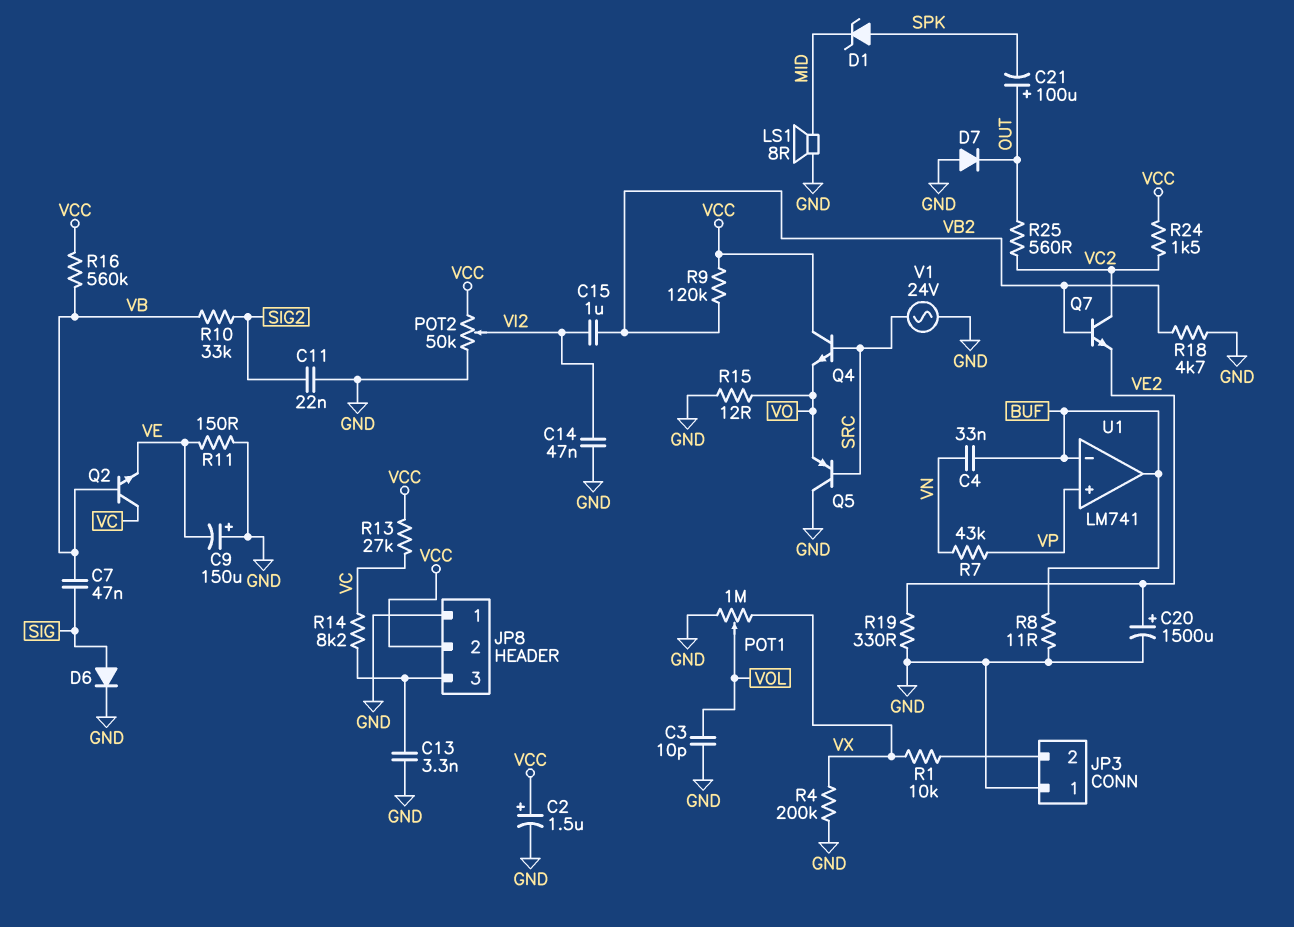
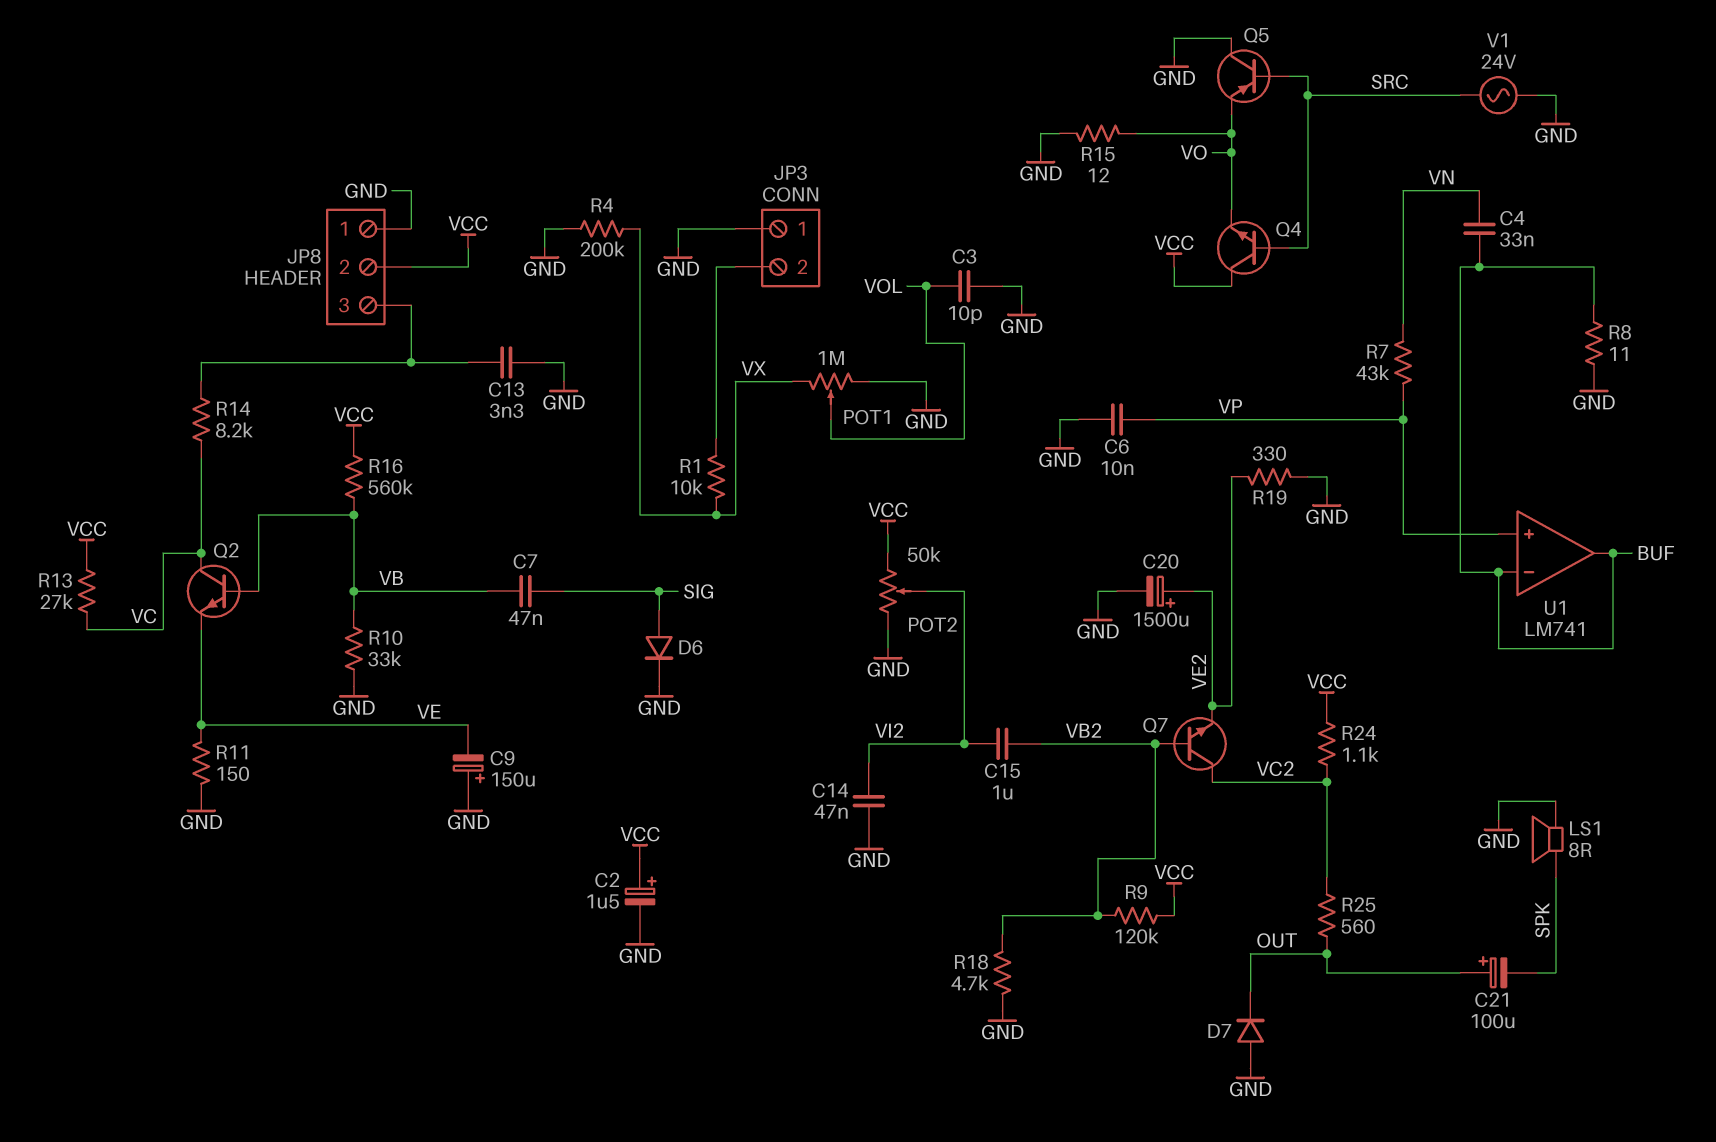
C6: none -> 10nF (GND, VP)
C11: 22nF (GND, SIG2) -> none
D1: zener (A SPK, K MID) -> none
LS1: speaker 8R (GND, MID) -> speaker 8R (GND, SPK)
R10: 33k (SIG2, VB) -> 33k (GND, VB)
R24: 1.5k (VC2, VCC) -> 1.1k (VC2, VCC)

